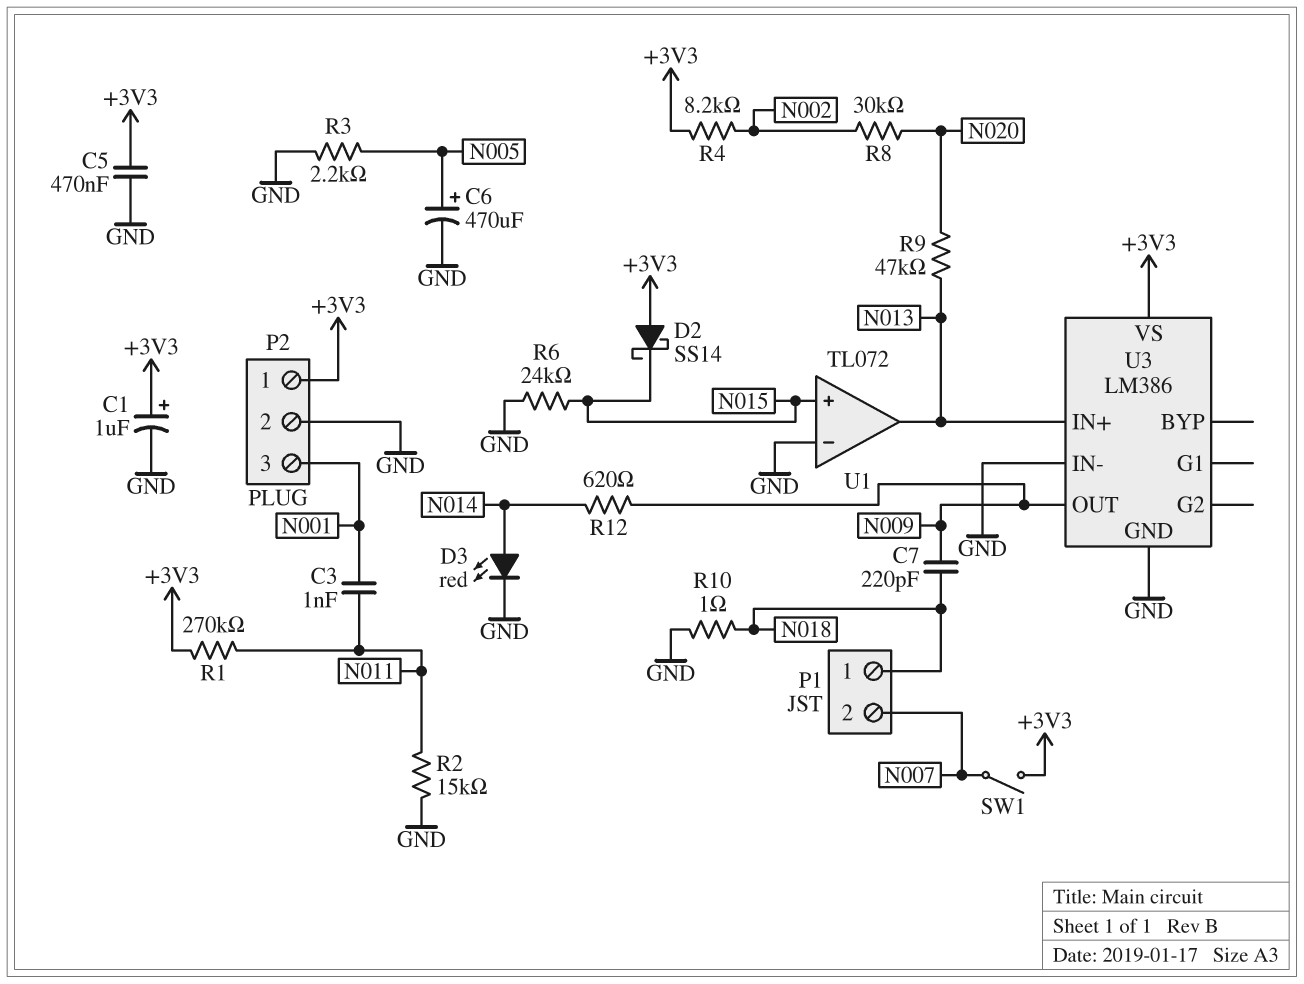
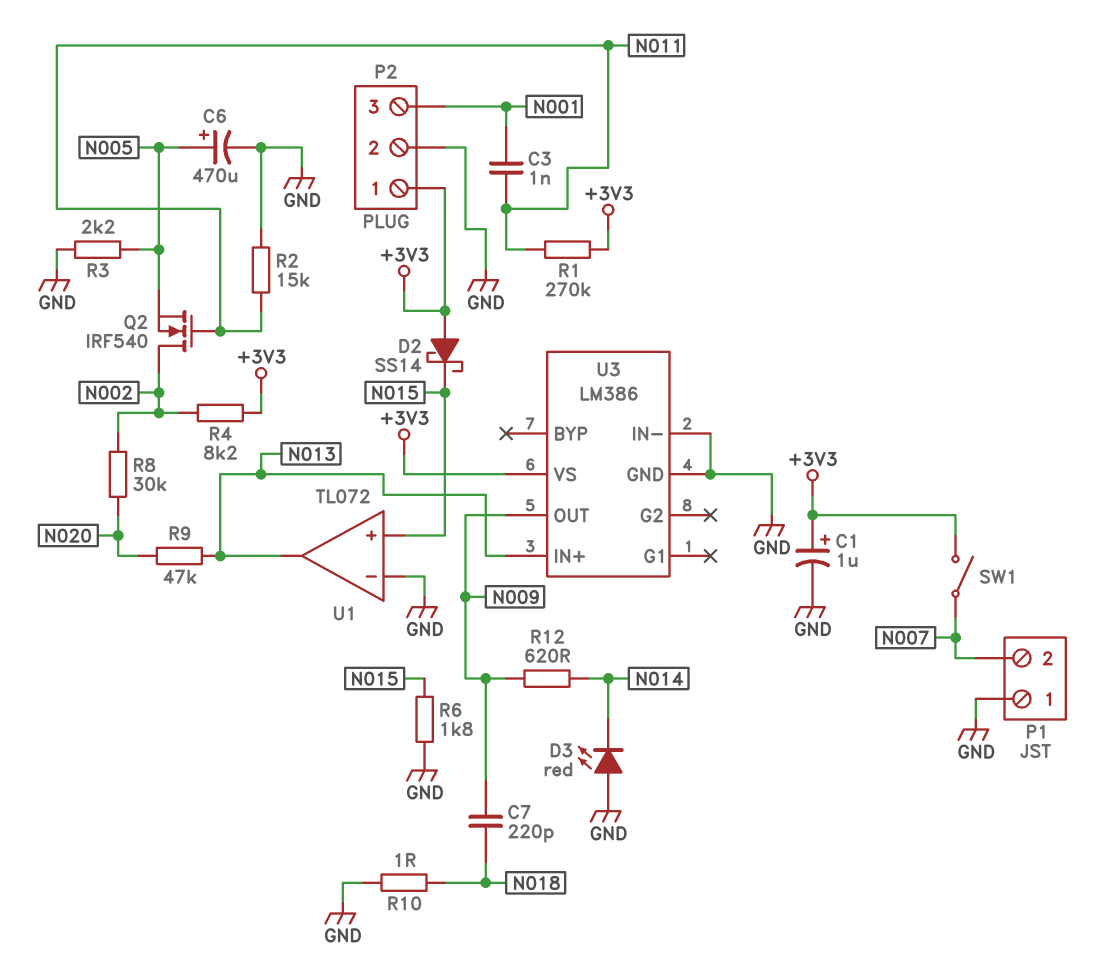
C5: 470nF (+3V3, GND) -> none
D3: LED red (A N014, K GND) -> LED red (A GND, K N014)
P1 pin 1: N018 -> GND
Q2: none -> NMOS IRF540 (G N011, D N002, S N005)
R6: 24k (GND, N015) -> 1.8k (GND, N015)

